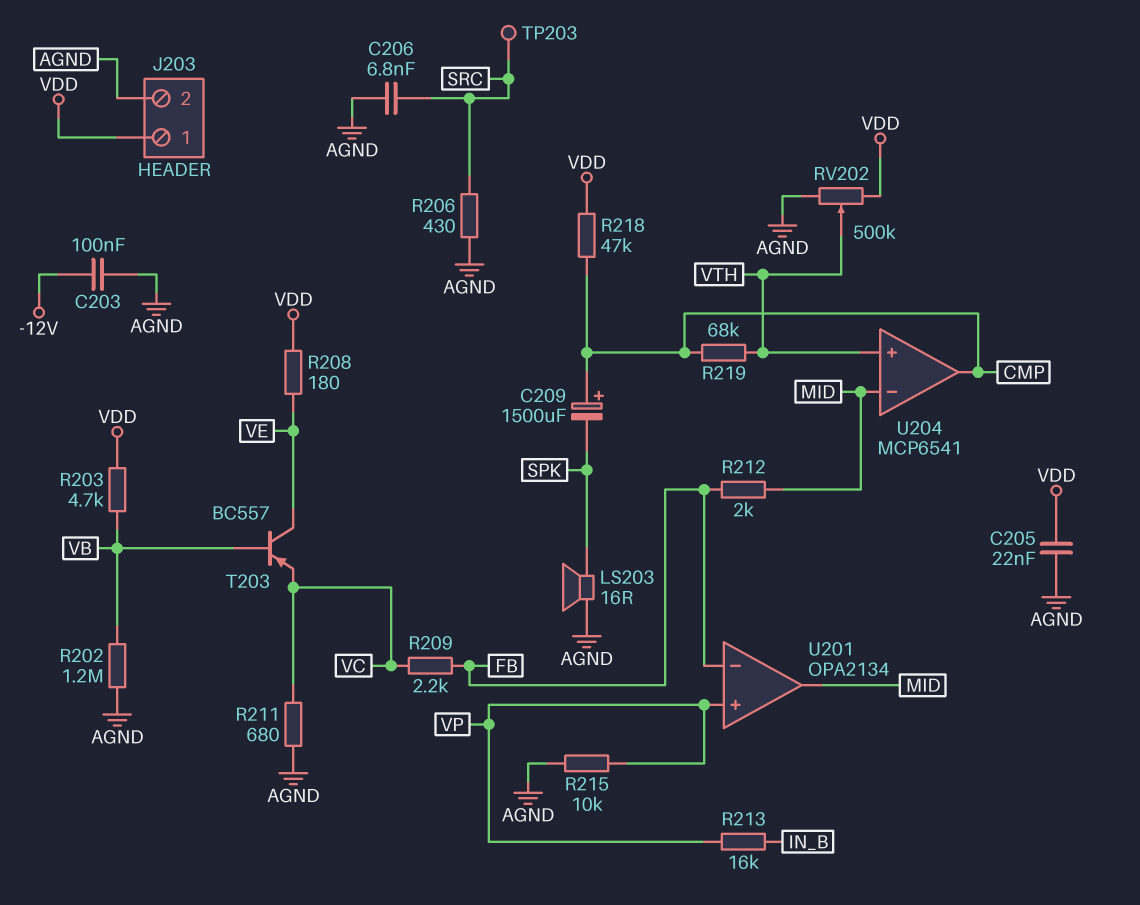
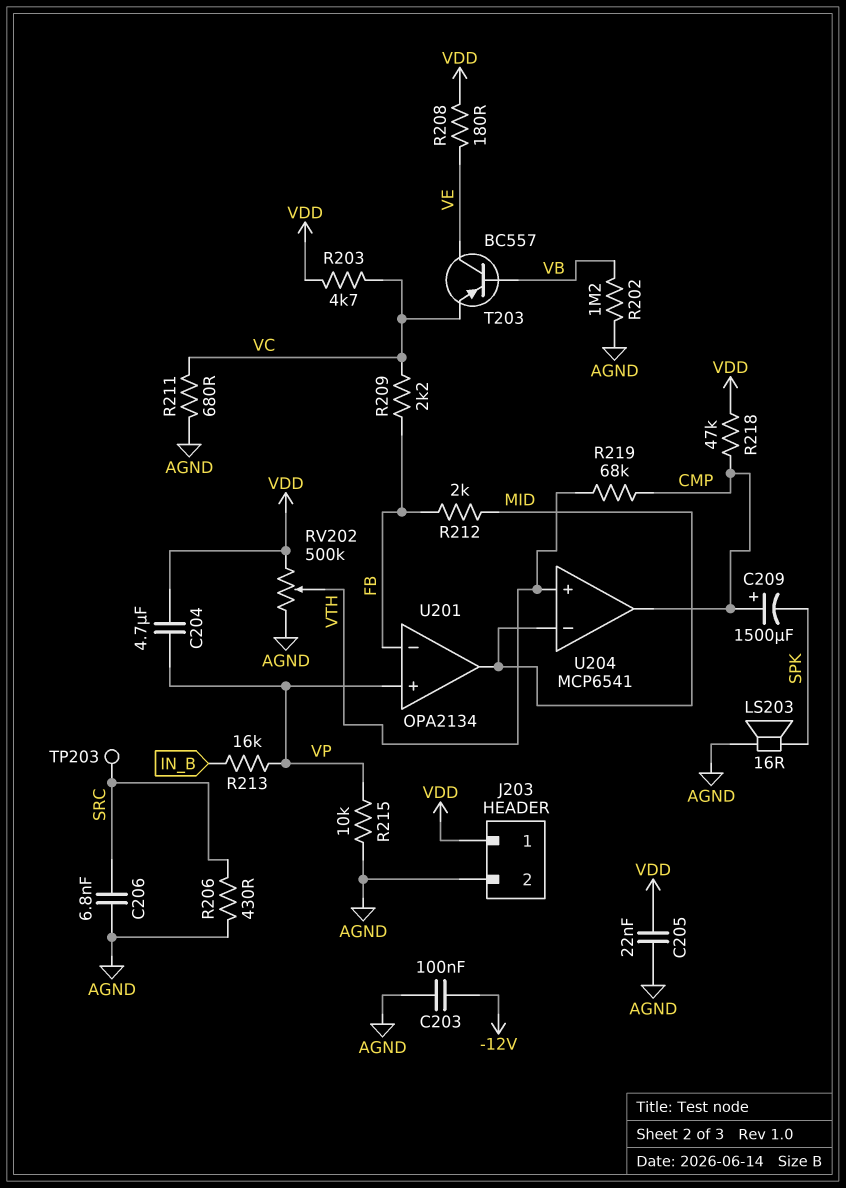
C204: none -> 4.7uF (VDD, VP)
R203: 4.7k (VB, VDD) -> 4.7k (VC, VDD)

